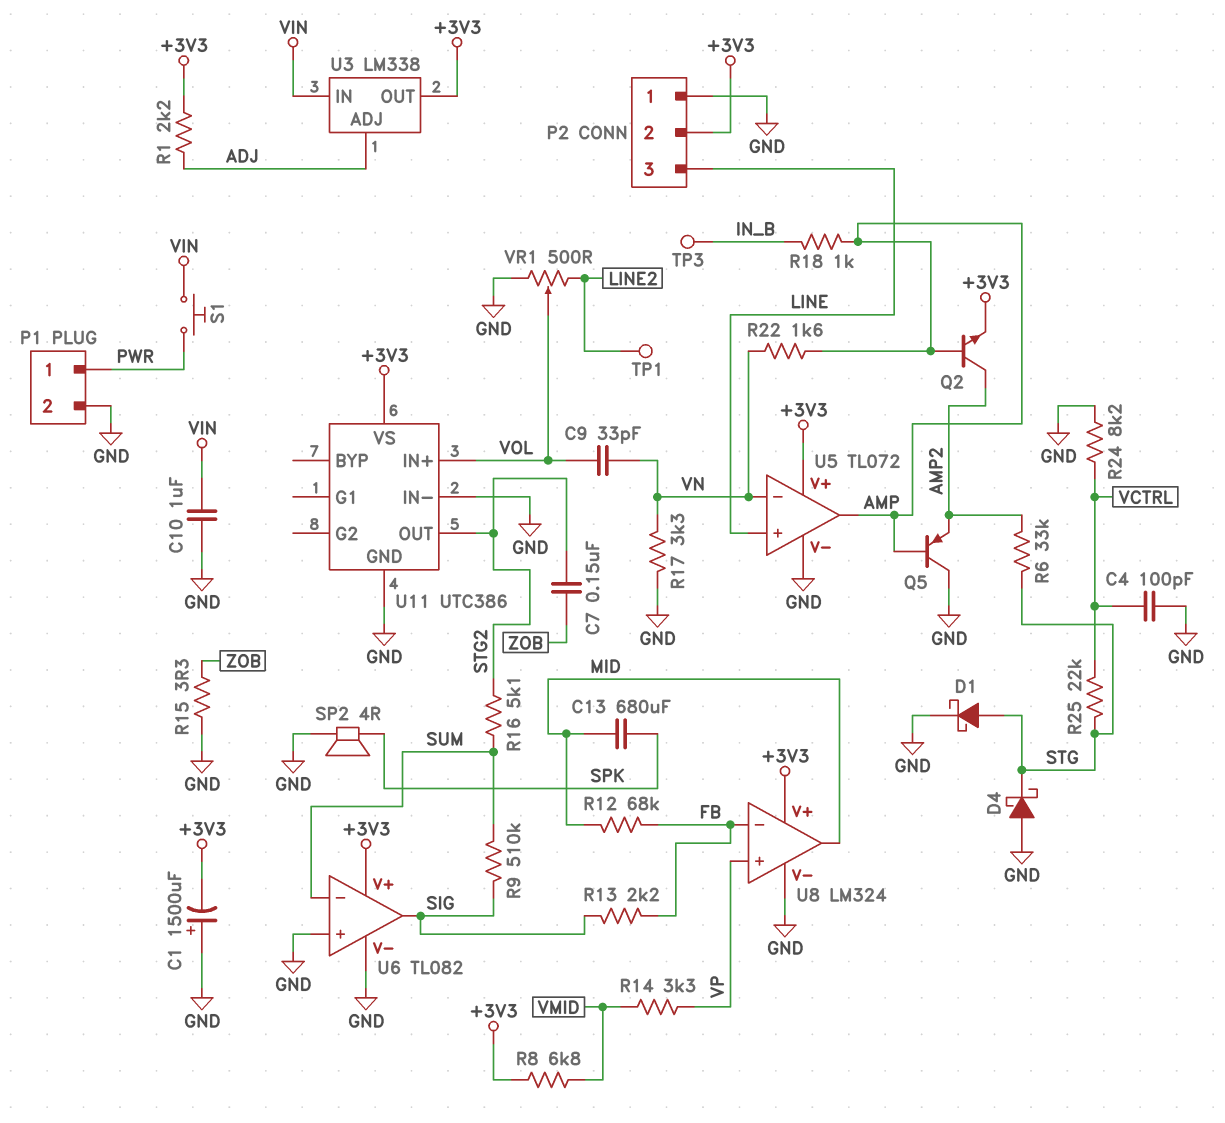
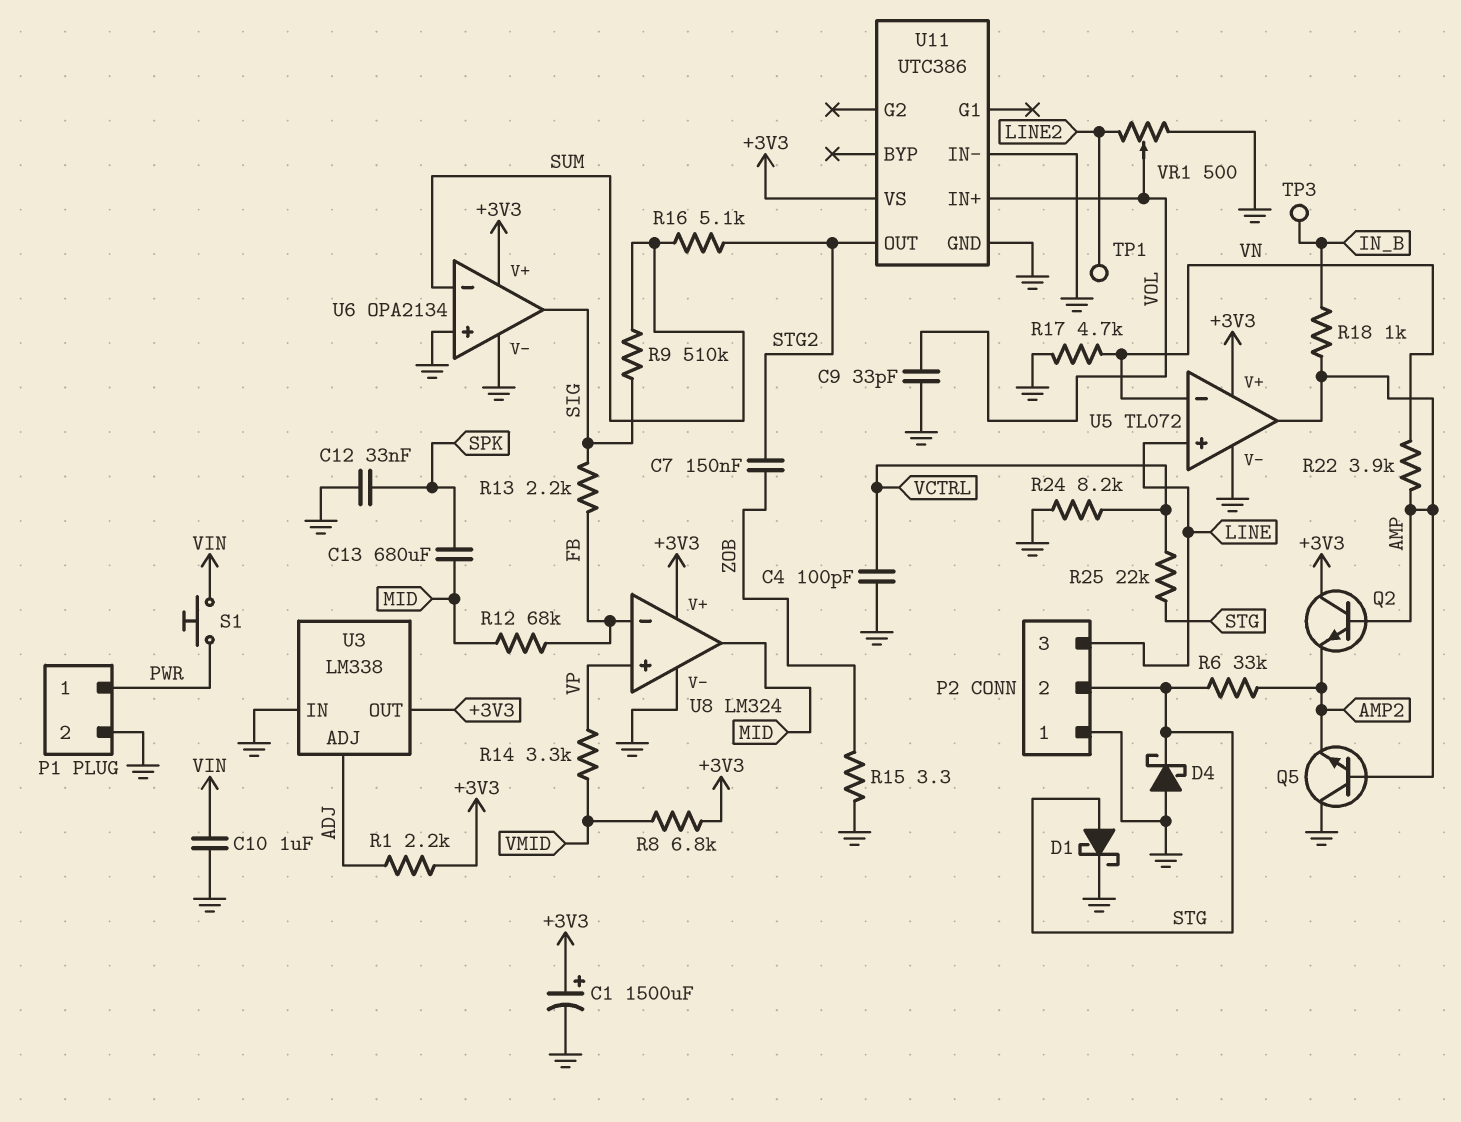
C1: 1500uF (plus GND, minus +3V3) -> 1500uF (plus +3V3, minus GND)
C9: 33pF (VN, VOL) -> 33pF (GND, VOL)
C12: none -> 33nF (GND, SPK)
P2 pin 2: +3V3 -> STG
Q2: NPN (B AMP, C AMP2, E +3V3) -> NPN (B AMP, C +3V3, E AMP2)
Q5: PNP (B AMP, C GND, E AMP2) -> NPN (B AMP, C GND, E AMP2)
R17: 3.3k (GND, VN) -> 4.7k (GND, VN)
R22: 1.6k (AMP, VN) -> 3.9k (AMP, VN)
SP2: speaker 4R (GND, SPK) -> none
U3 pin IN: VIN -> GND
U6: TL082 -> OPA2134

